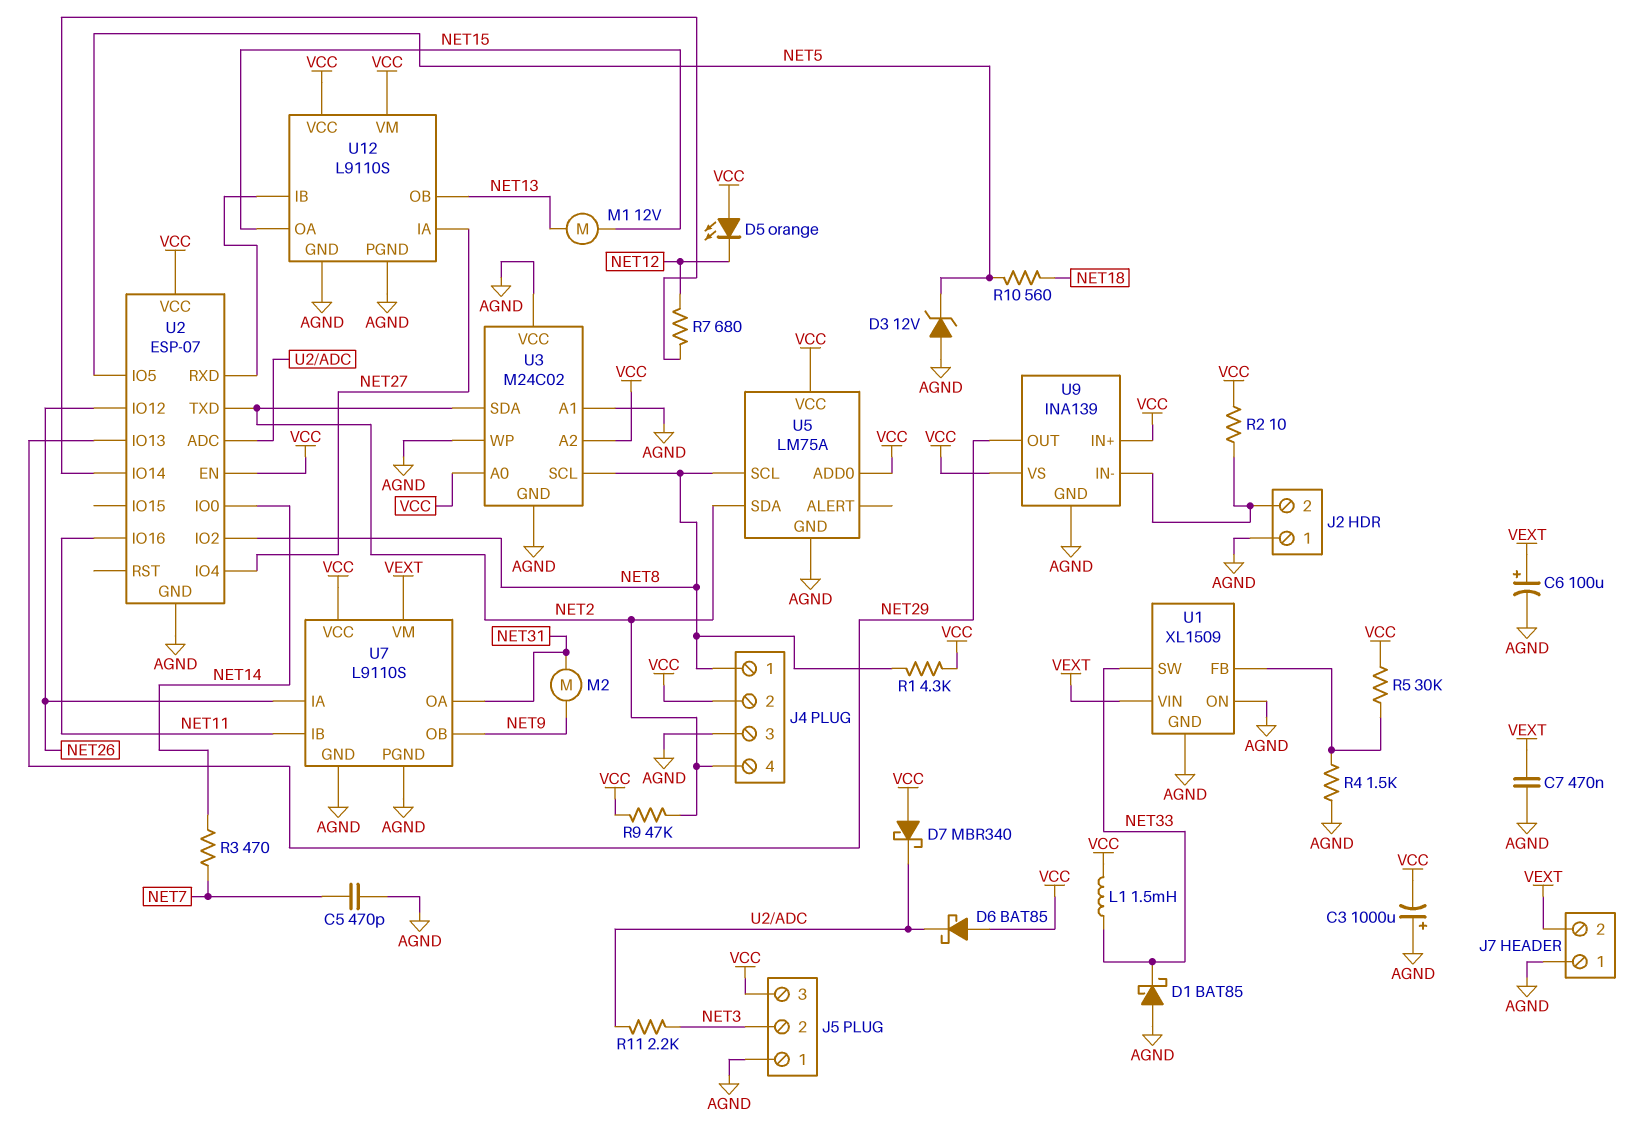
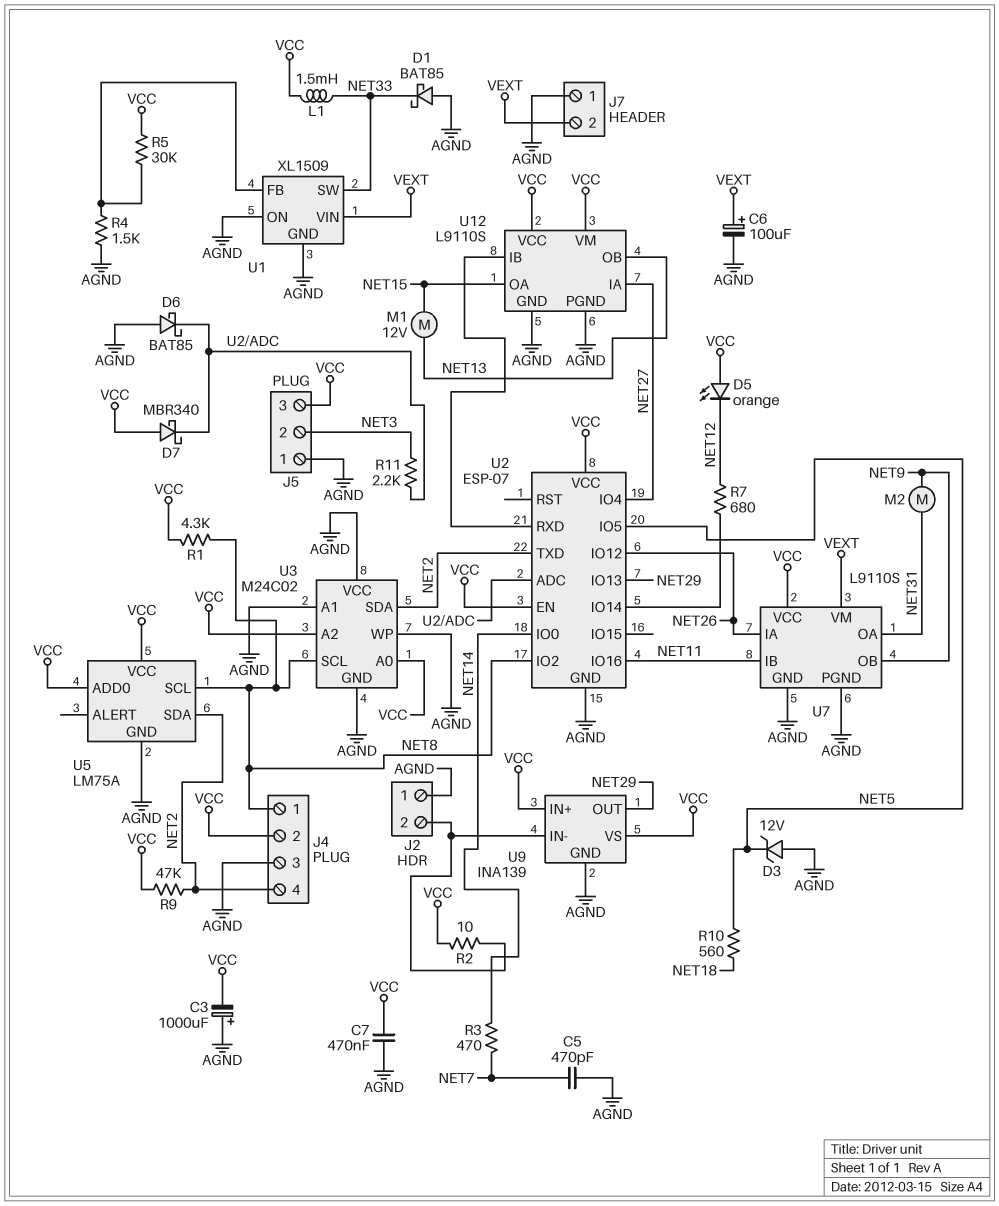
C7: 470nF (AGND, VEXT) -> 470nF (AGND, VCC)
D6: schottky BAT85 (A VCC, K U2/ADC) -> schottky BAT85 (A AGND, K U2/ADC)

